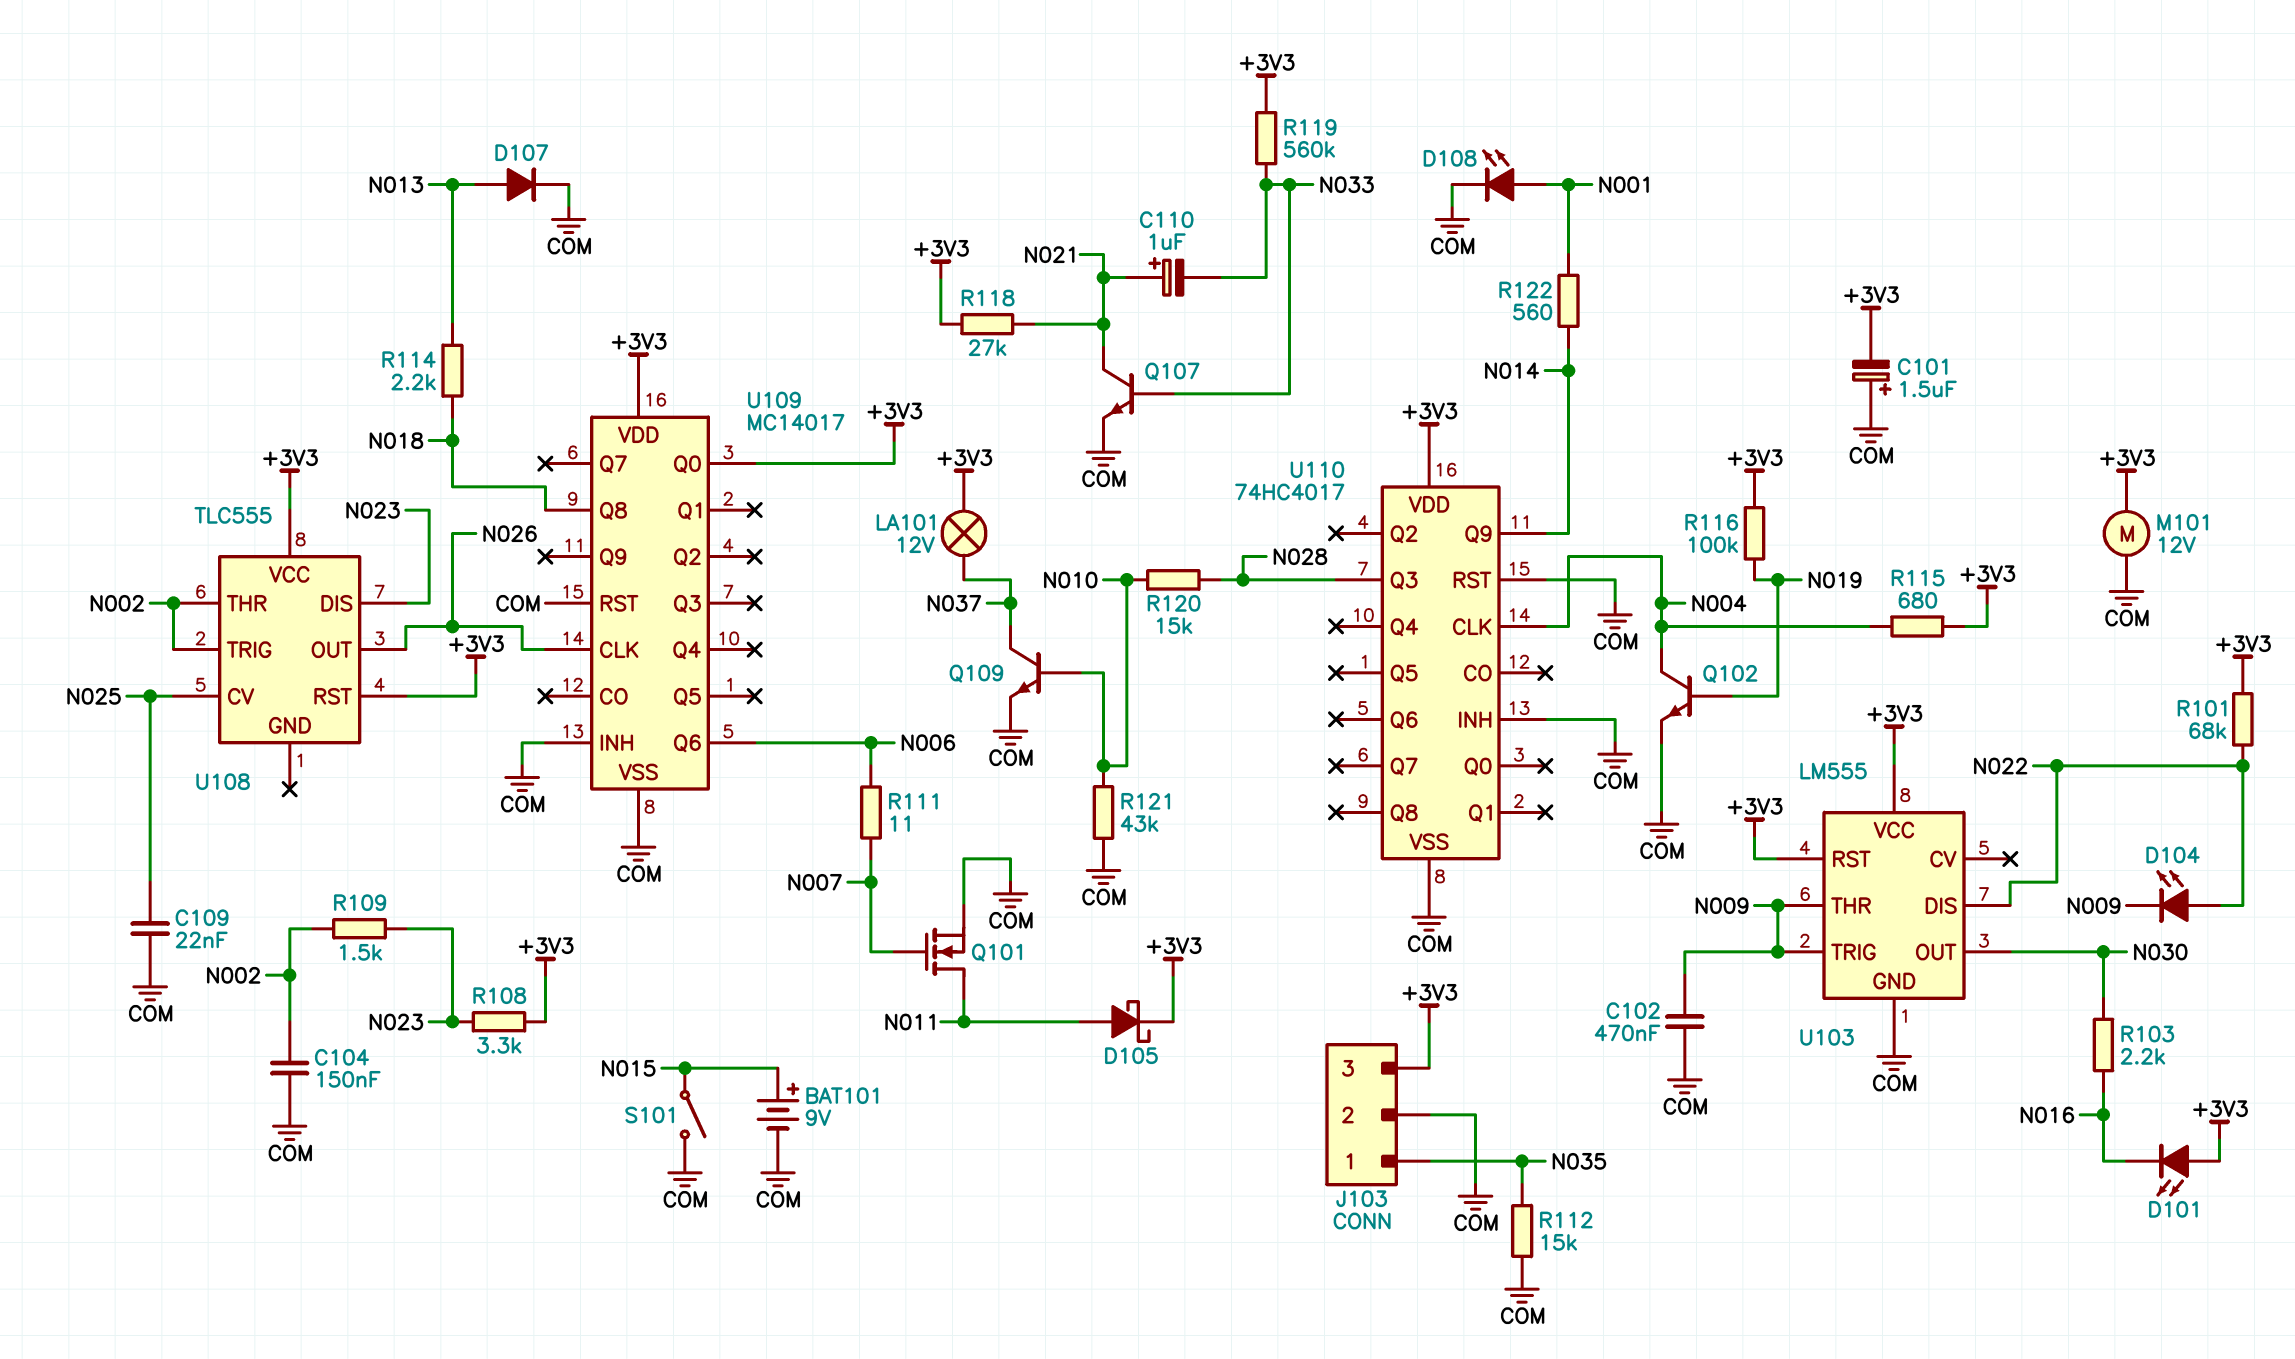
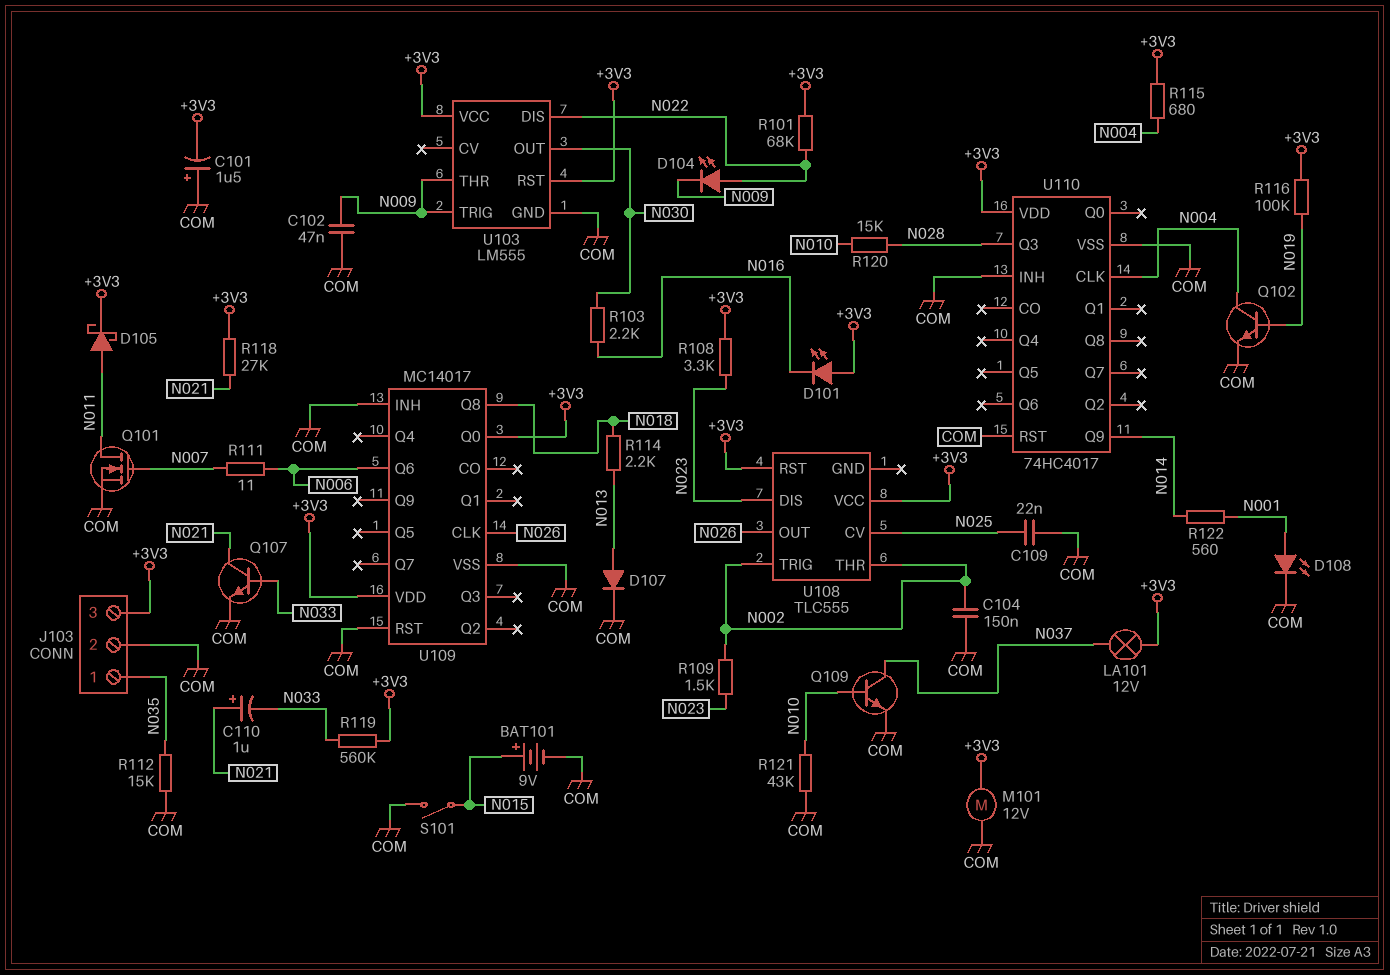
C102: 470nF (COM, N009) -> 47nF (COM, N009)

